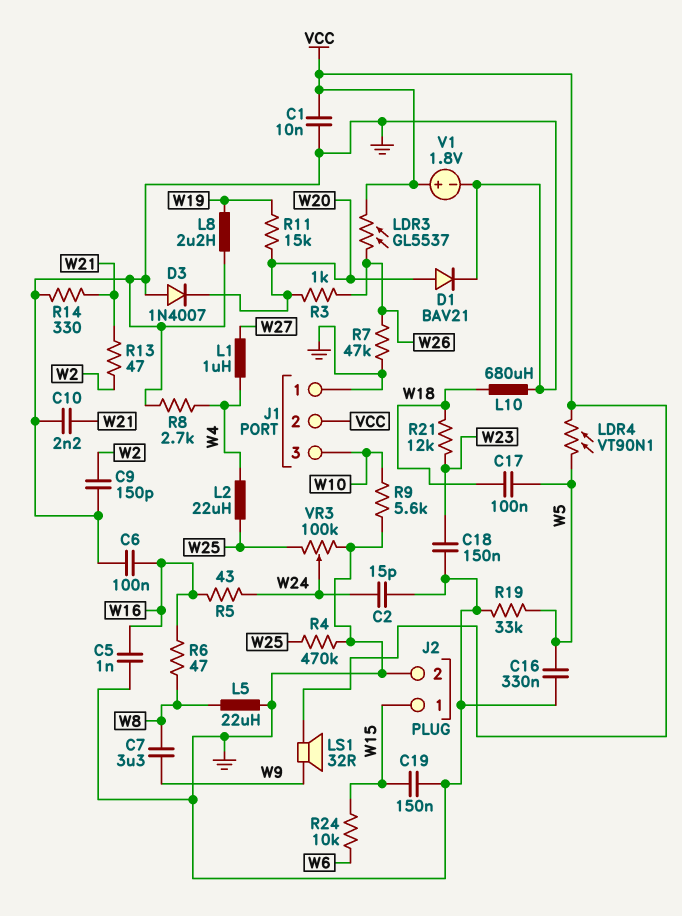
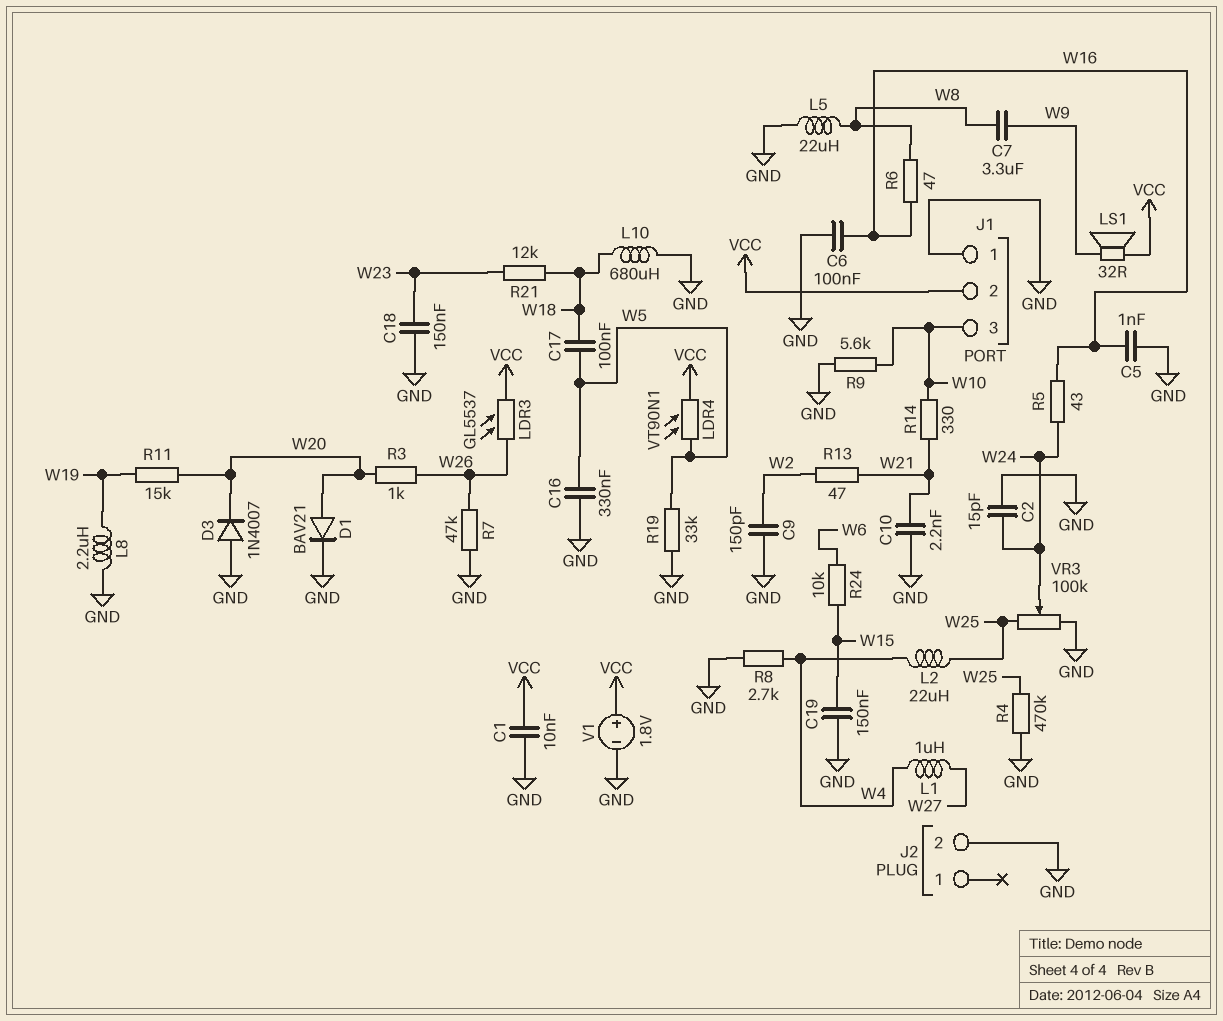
J2 pin 1: W15 -> none
R14: 330 (GND, W21) -> 330 (W10, W21)

